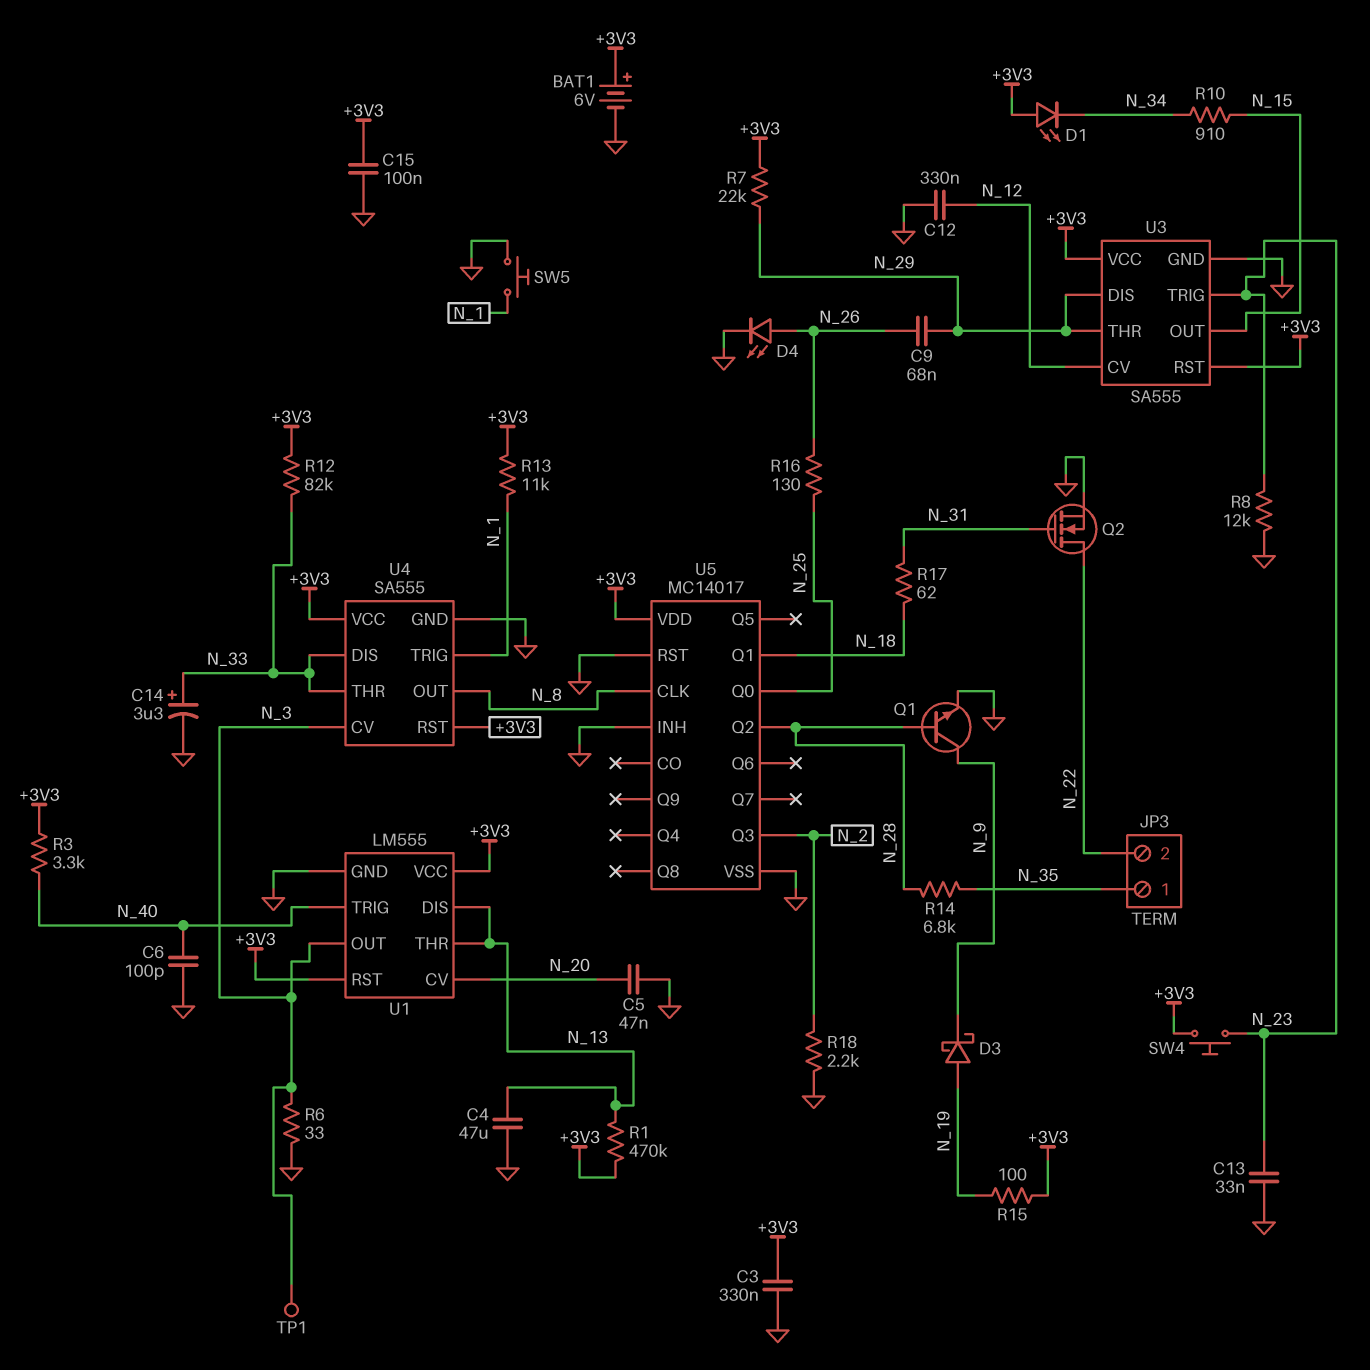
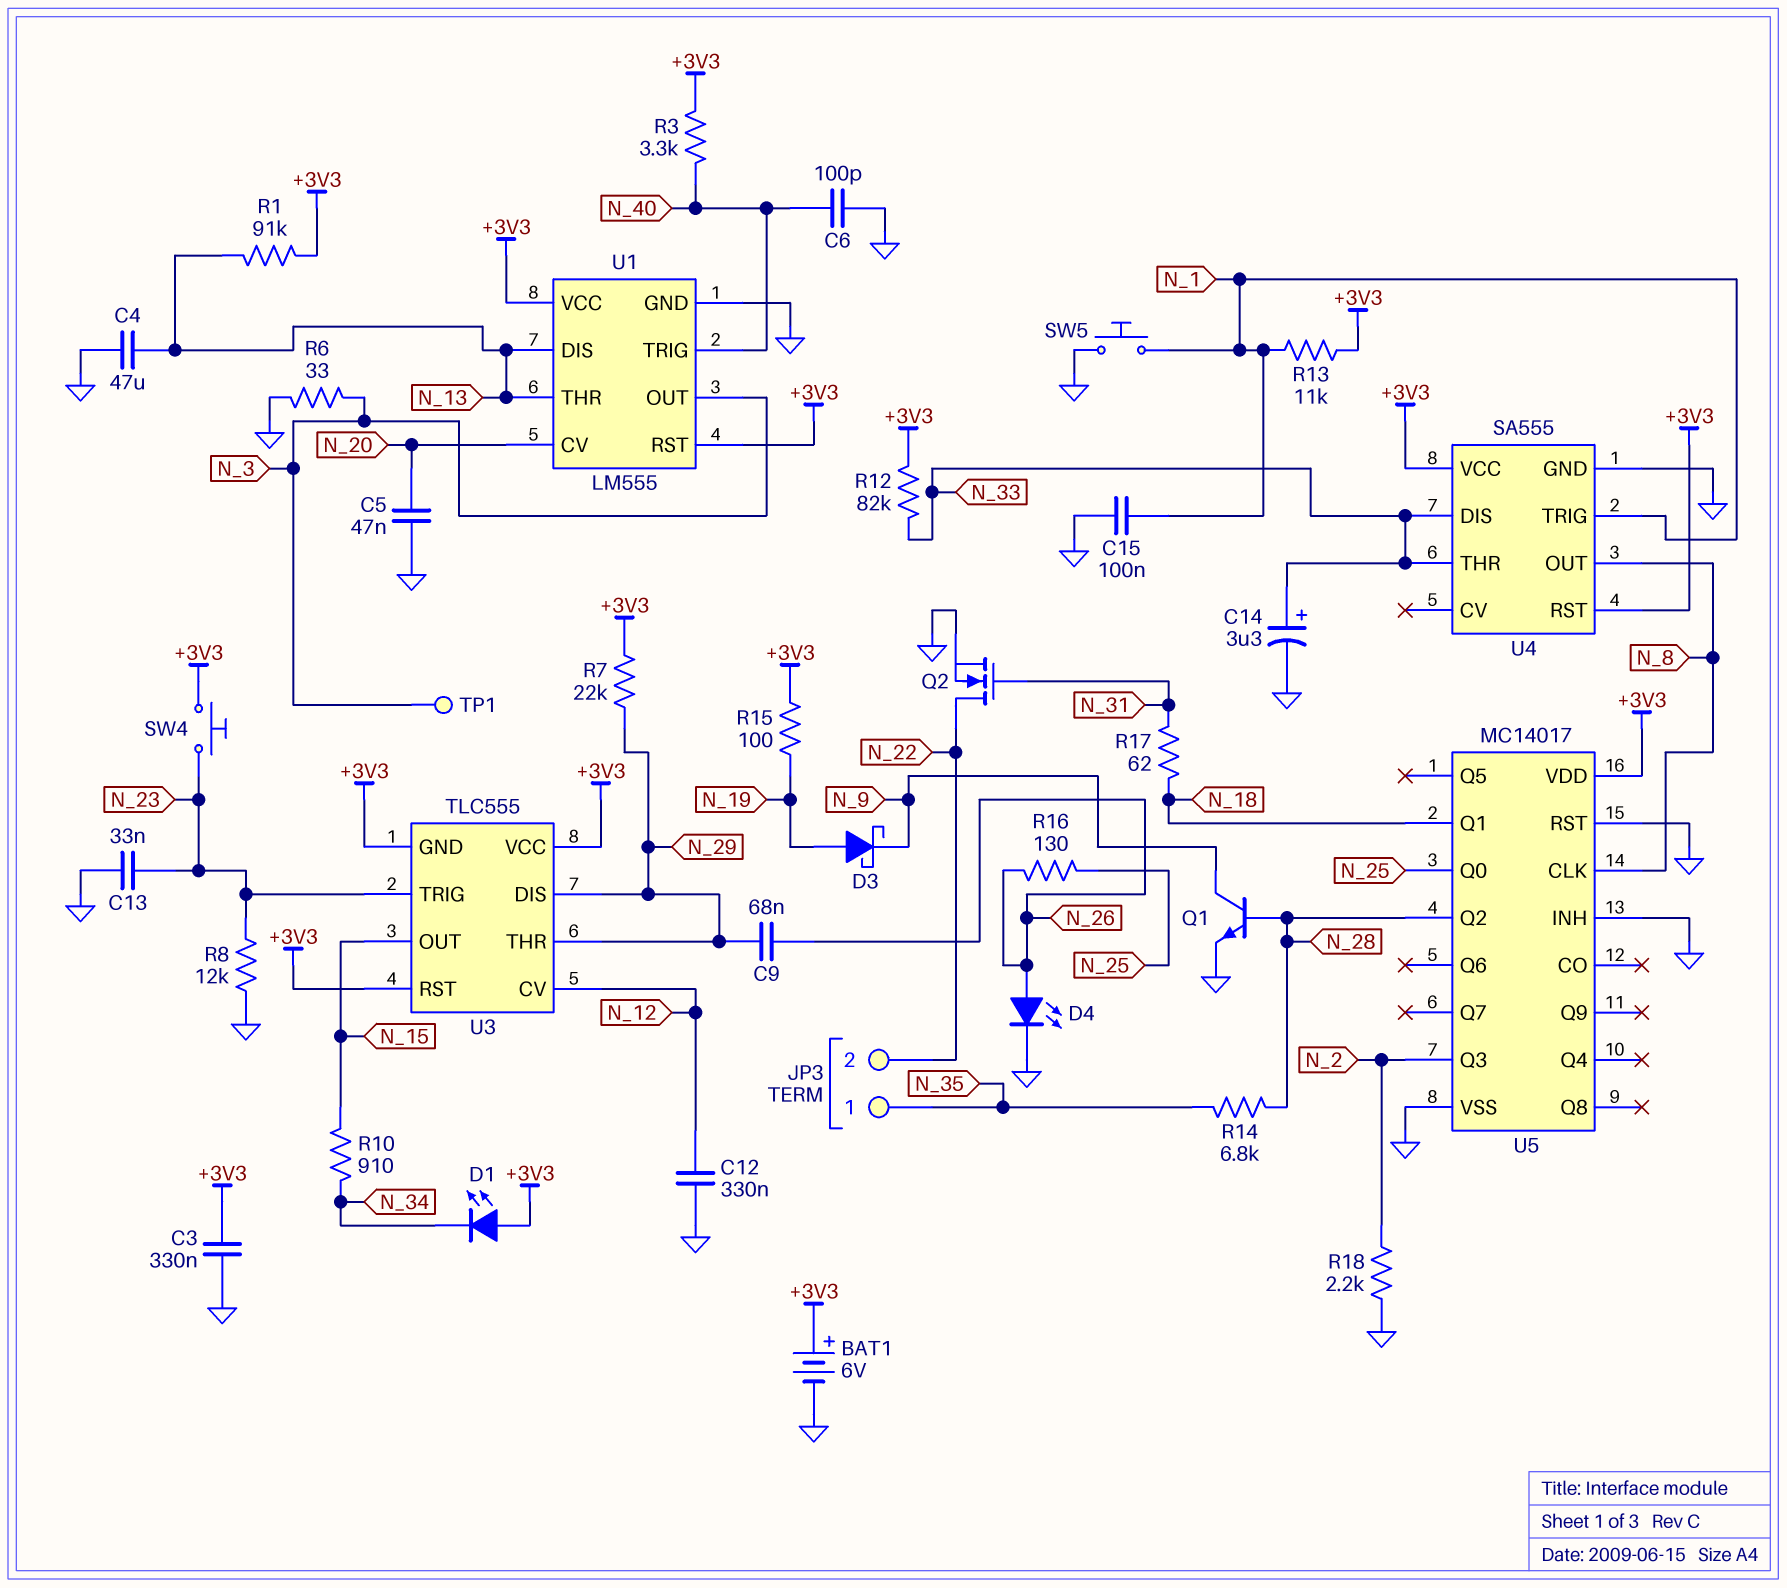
C15: 100nF (+3V3, GND) -> 100nF (GND, N_1)
R1: 470k (+3V3, N_13) -> 91k (+3V3, N_13)
U3: SA555 -> TLC555
U3 pin GND: GND -> +3V3
U4 pin CV: N_3 -> none

